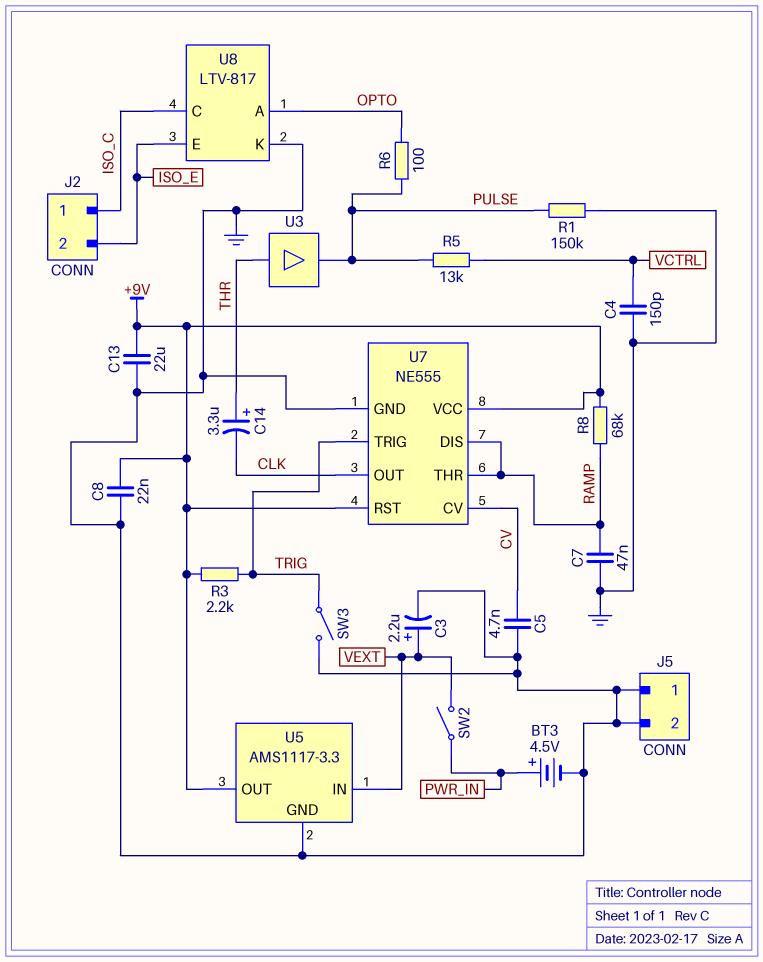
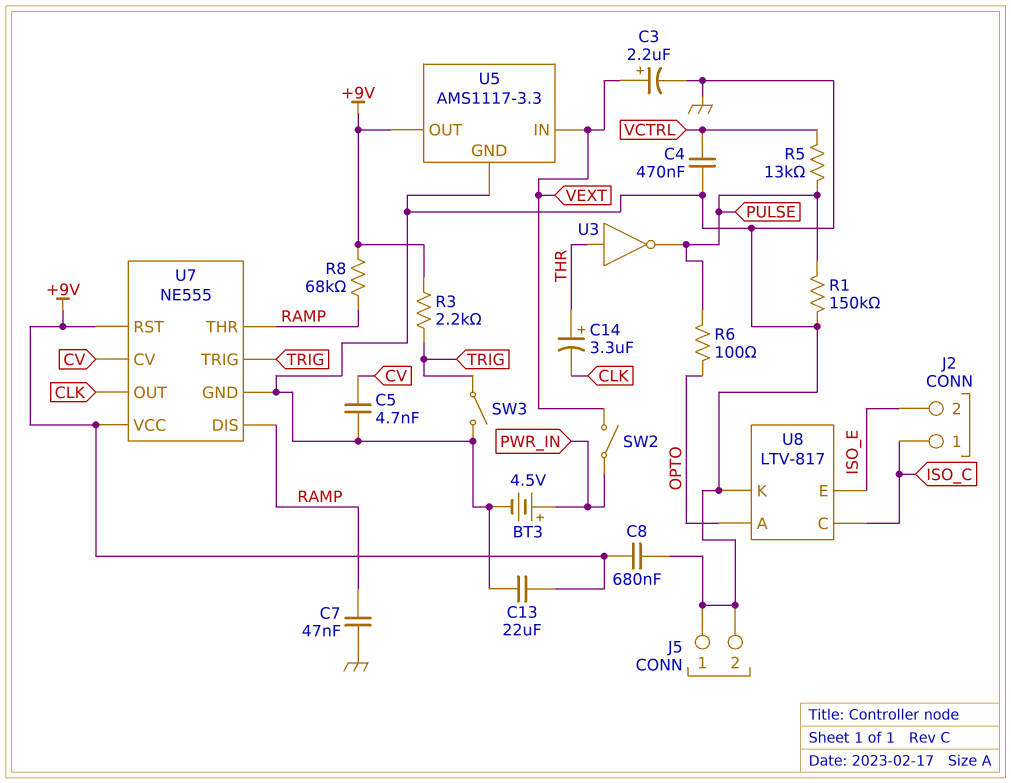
C4: 150pF (GND, VCTRL) -> 470nF (GND, VCTRL)
C8: 22nF (+9V, GND) -> 680nF (+9V, GND)
U3: buffer (in THR, out PULSE) -> NOT (in THR, out PULSE)

